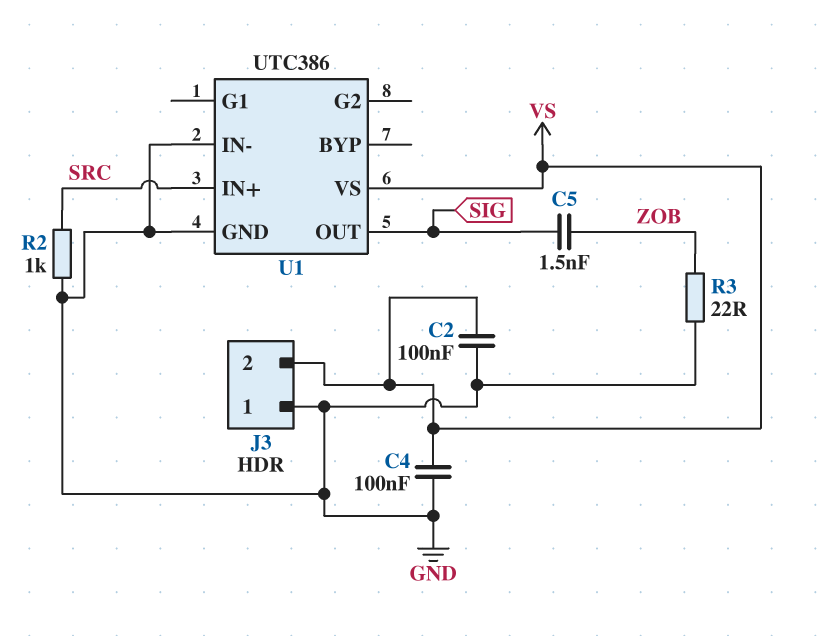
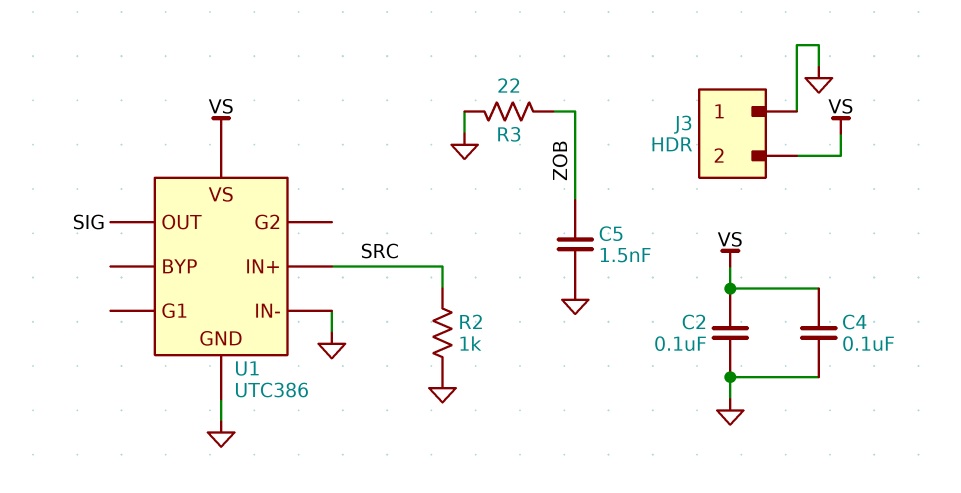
C5: 1.5nF (SIG, ZOB) -> 1.5nF (GND, ZOB)

